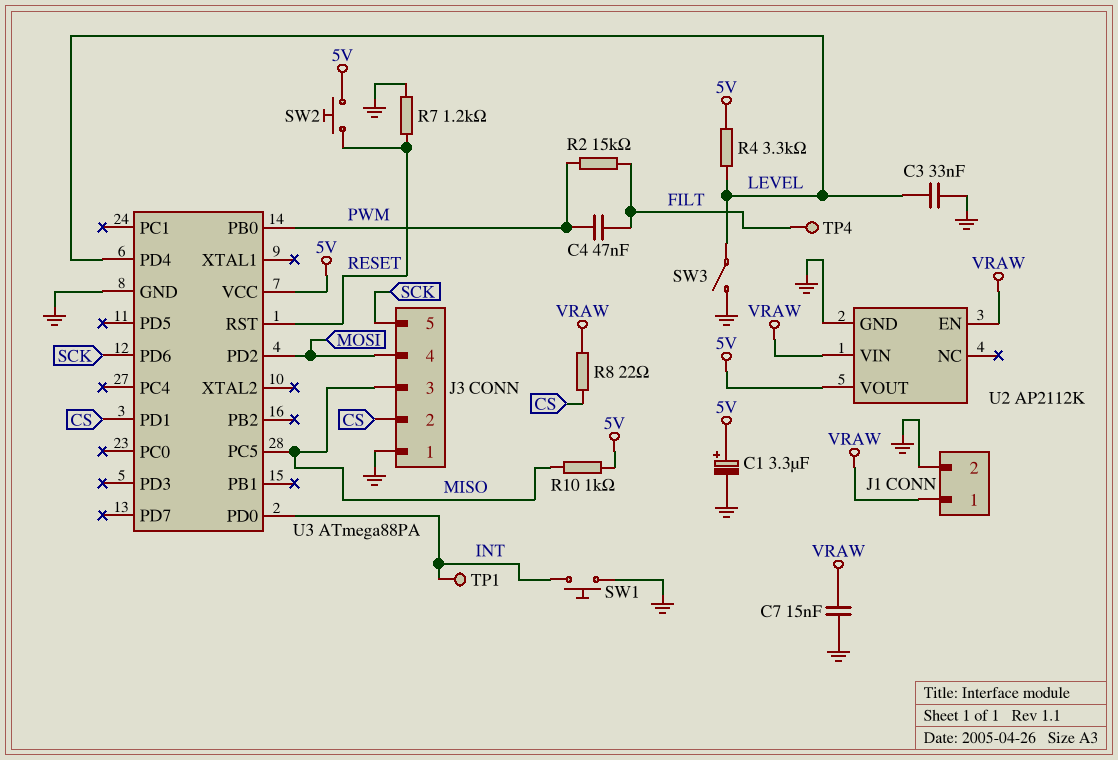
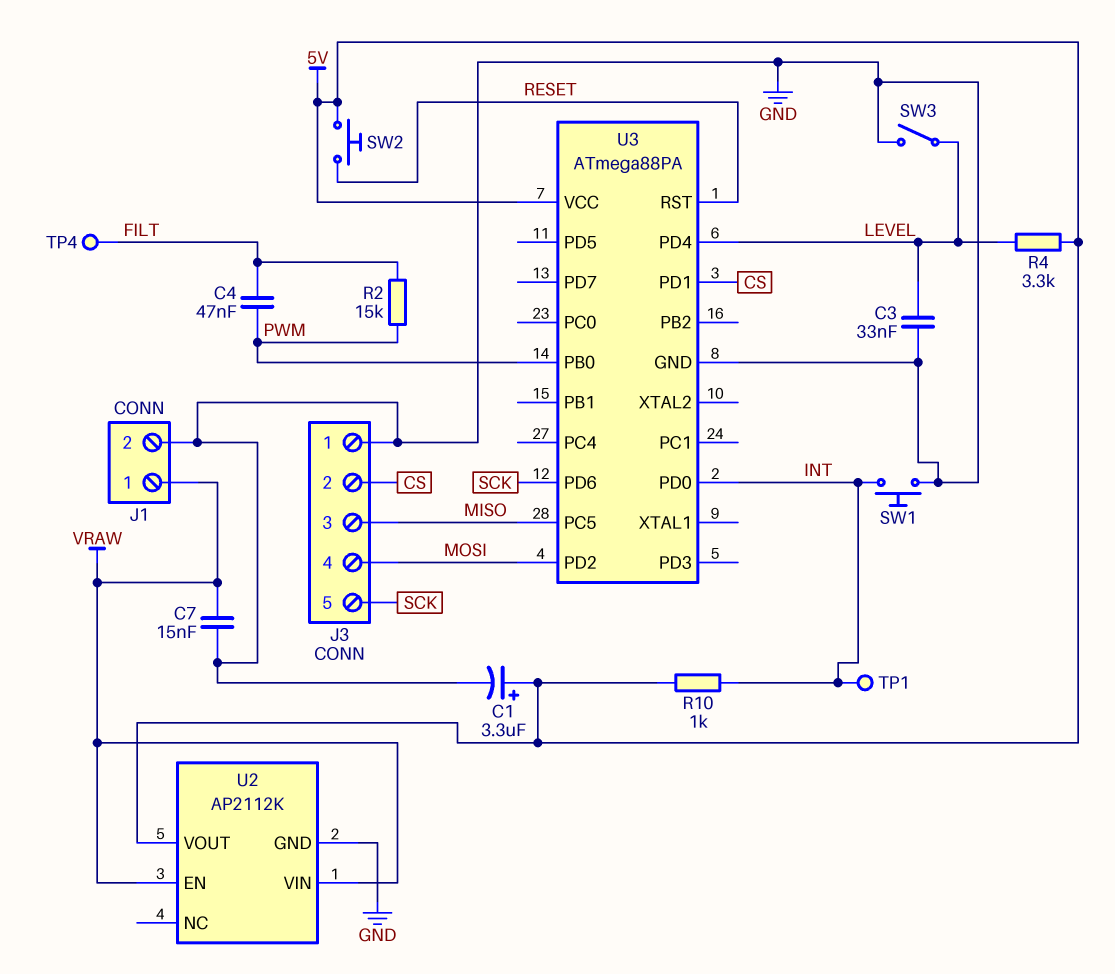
R7: 1.2k (GND, RESET) -> none
R8: 22 (CS, VRAW) -> none
R10: 1k (5V, MISO) -> 1k (5V, INT)

